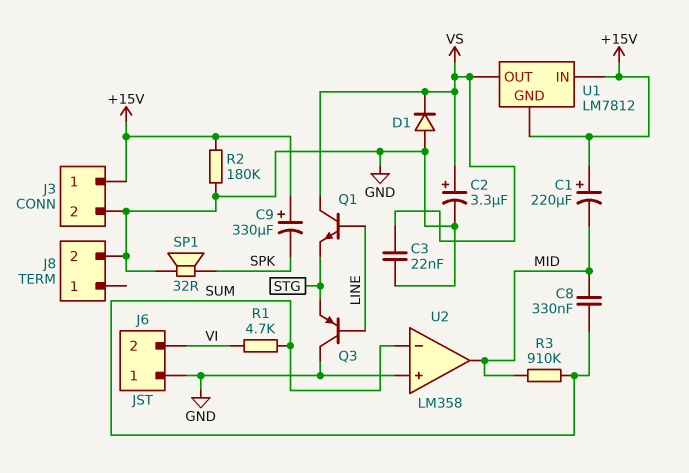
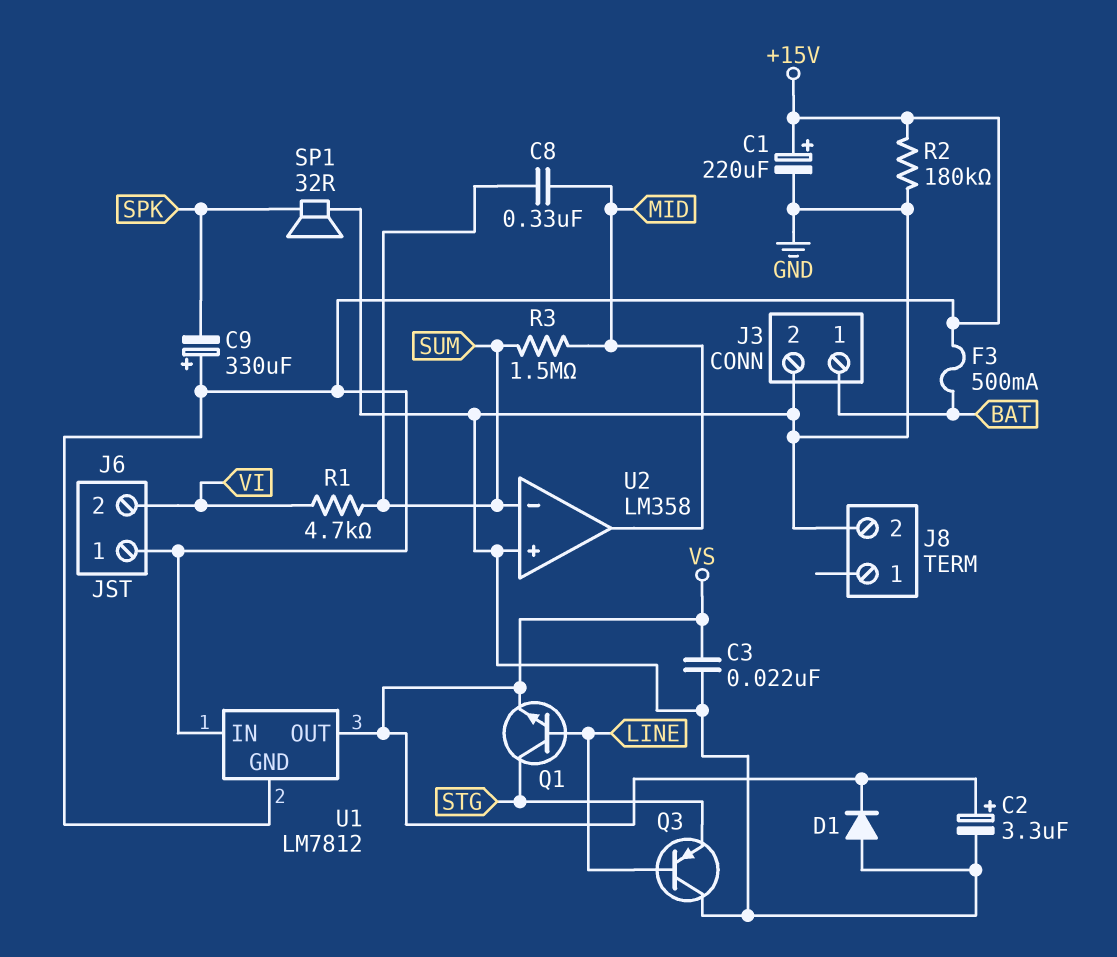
C1: 220uF (plus +15V, minus MID) -> 220uF (plus +15V, minus GND)
F3: none -> 500mA (+15V, BAT)
J3 pin 1: +15V -> BAT
J6 pin 1: GND -> +15V
Q1: NPN (B LINE, C VS, E STG) -> NPN (B LINE, C STG, E VS)
R3: 910k (MID, SUM) -> 1.5M (MID, SUM)

